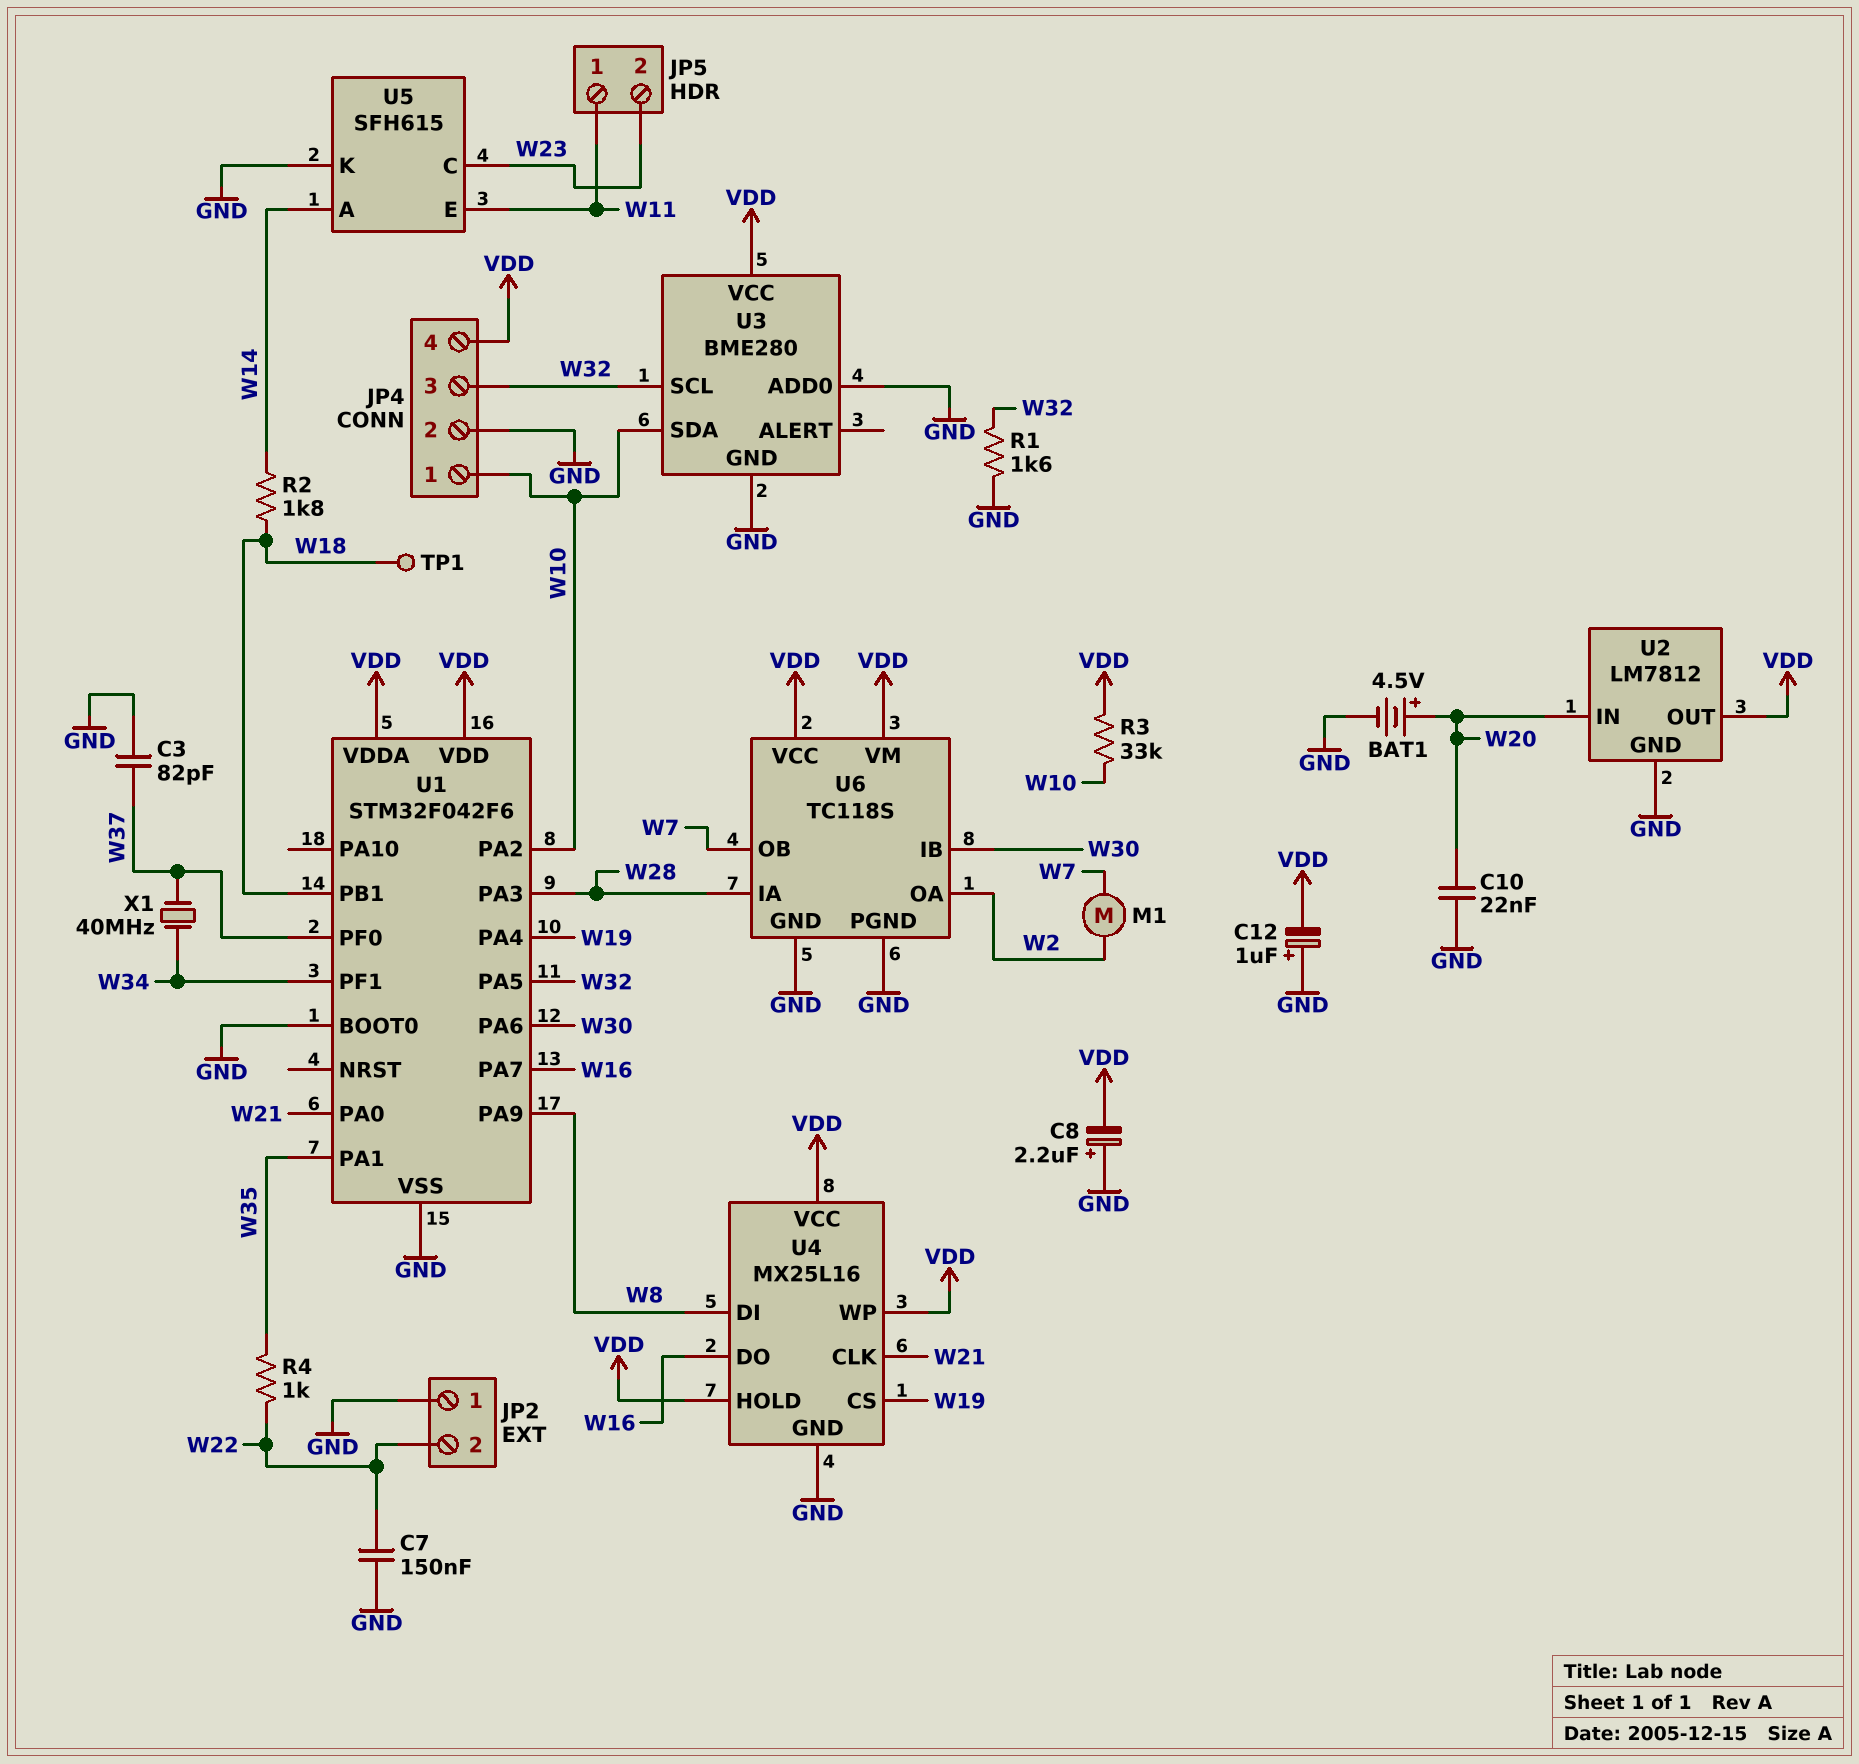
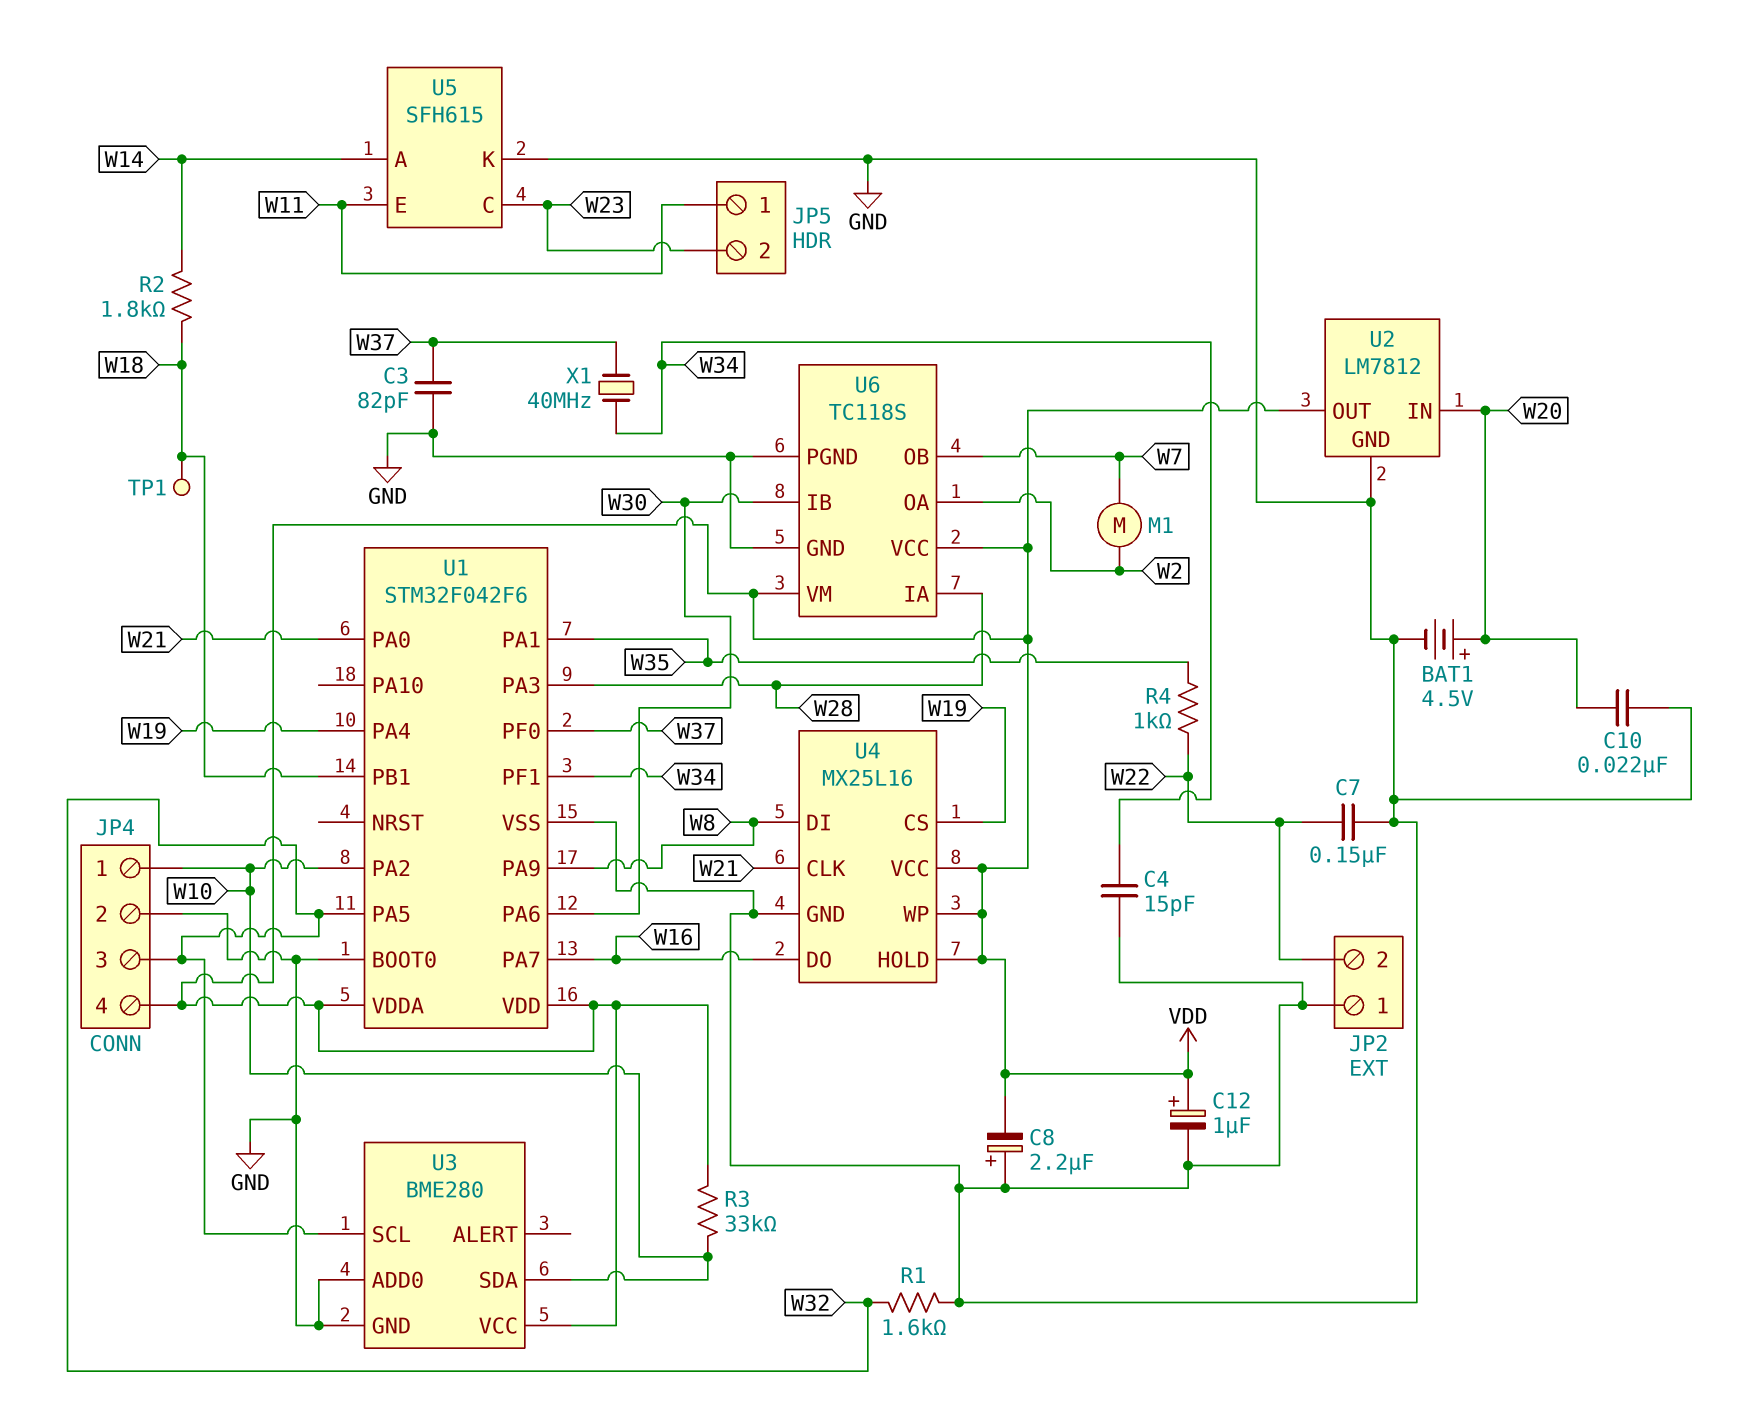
C4: none -> 15pF (GND, W34)
C12: 1uF (plus GND, minus VDD) -> 1uF (plus VDD, minus GND)

